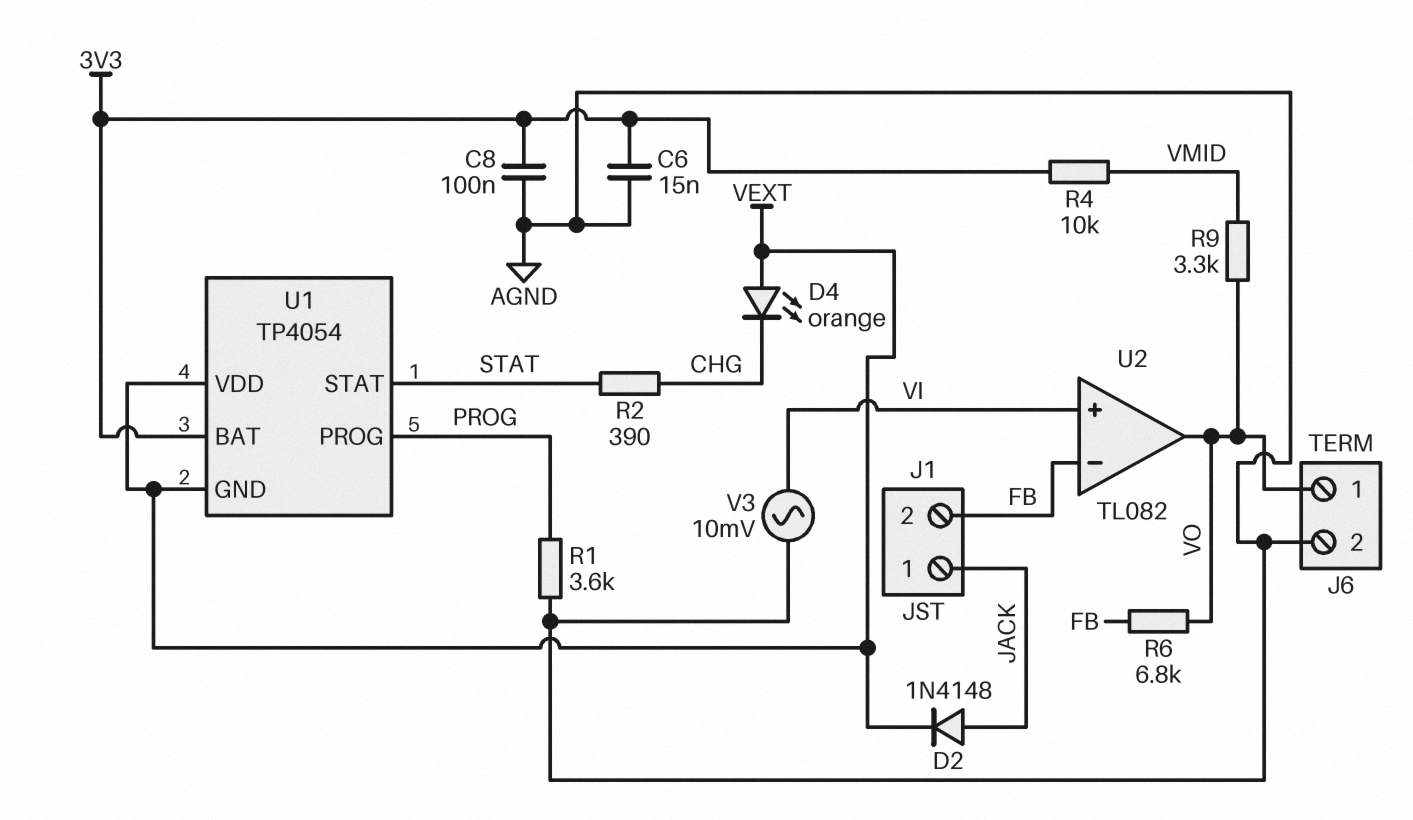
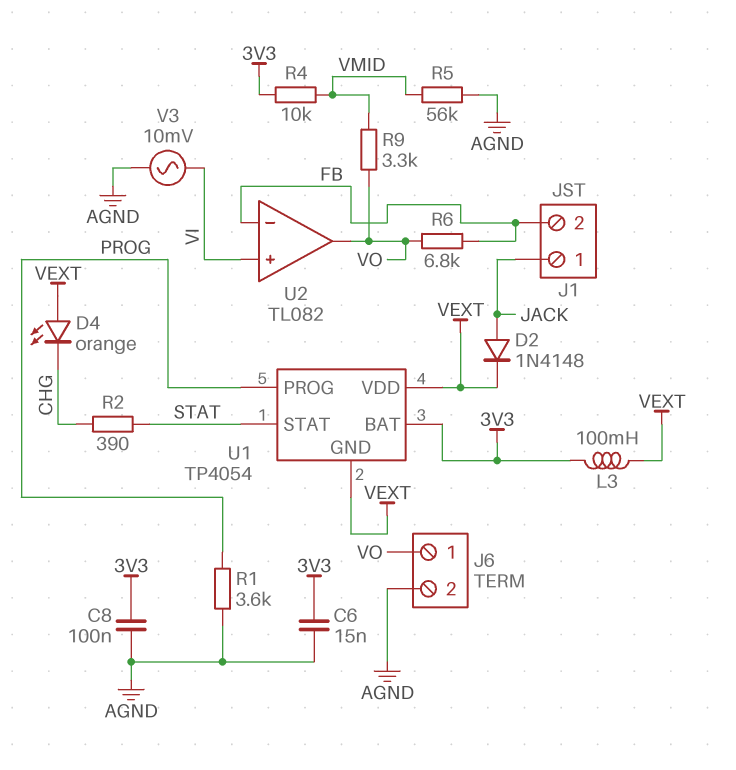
L3: none -> 100mH (3V3, VEXT)
R5: none -> 56k (AGND, VMID)

